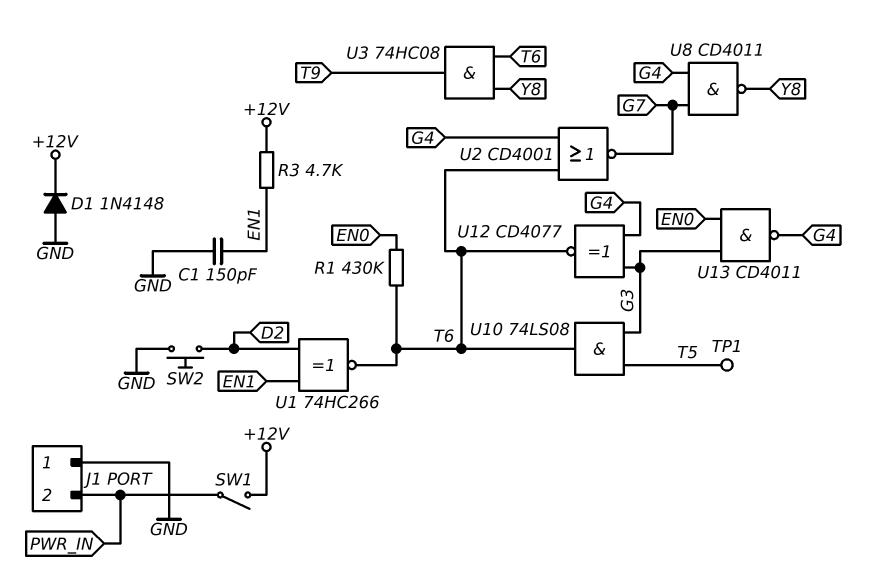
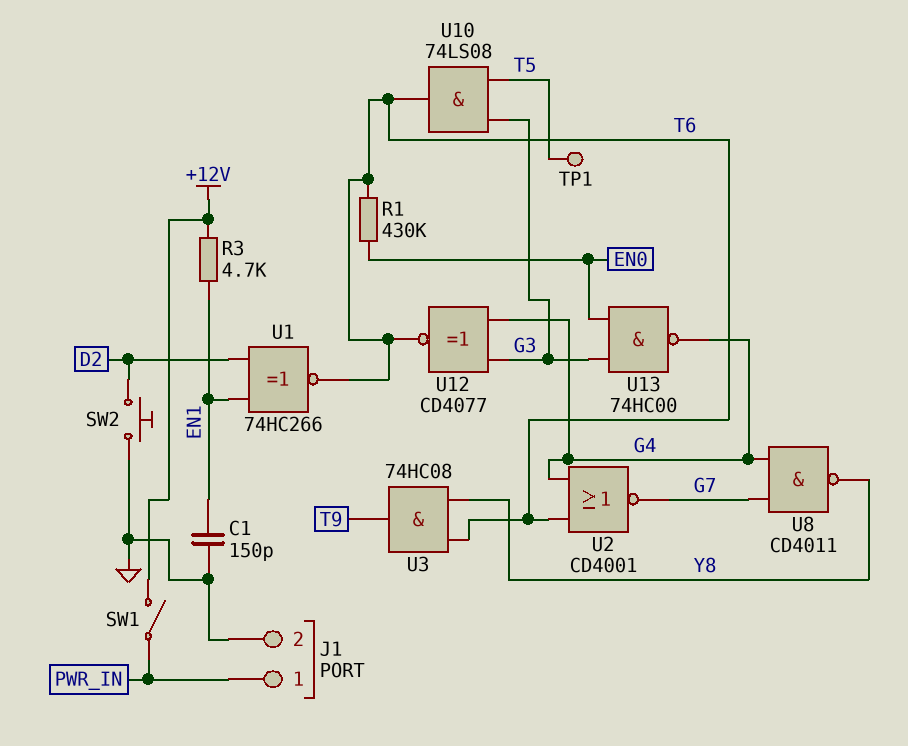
D1: diode 1N4148 (A GND, K +12V) -> none
J1 pin 1: GND -> PWR_IN
J1 pin 2: PWR_IN -> GND
U13: NAND CD4011 (in EN0, in G3, out G4) -> NAND 74HC00 (in EN0, in G3, out G4)

